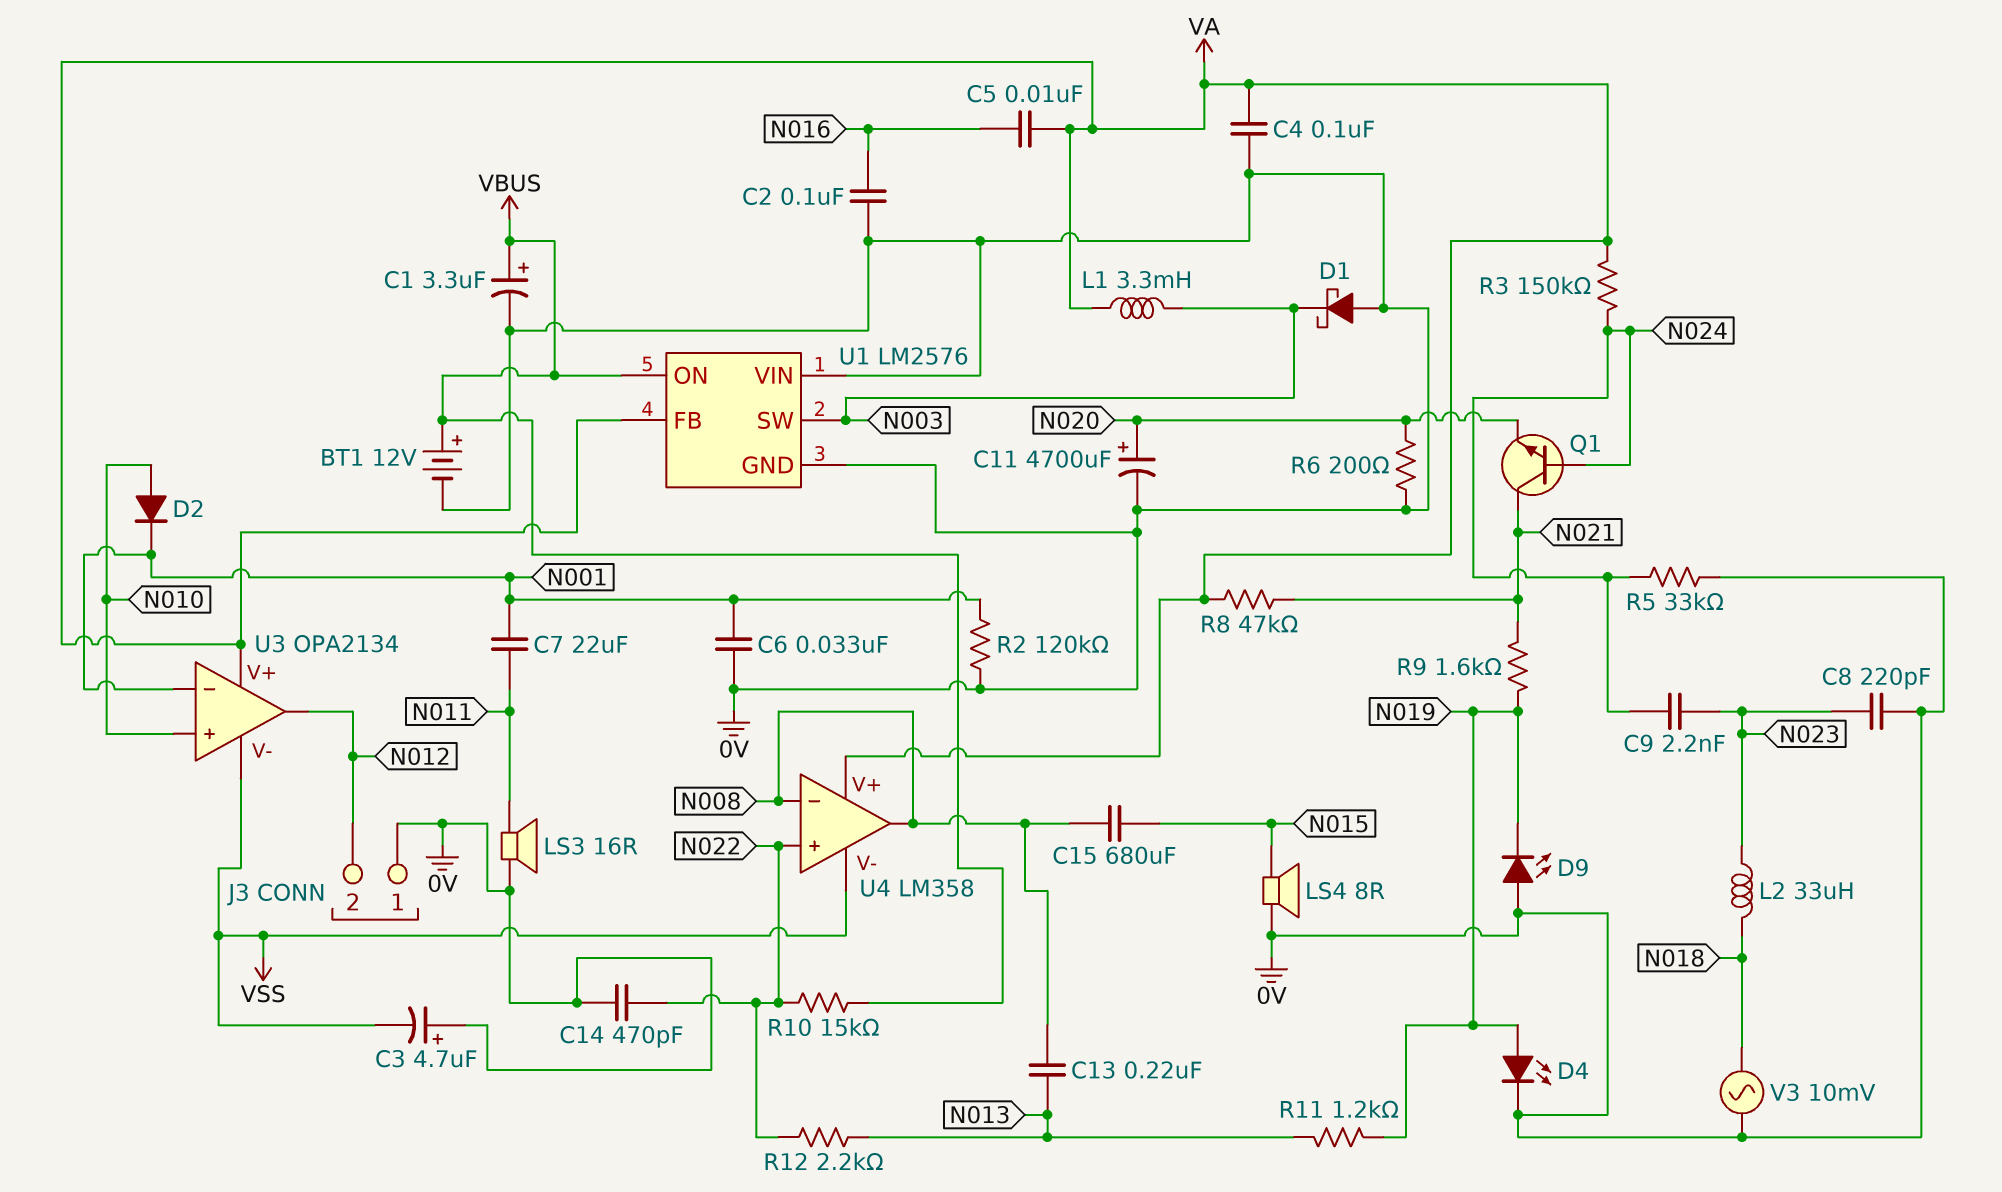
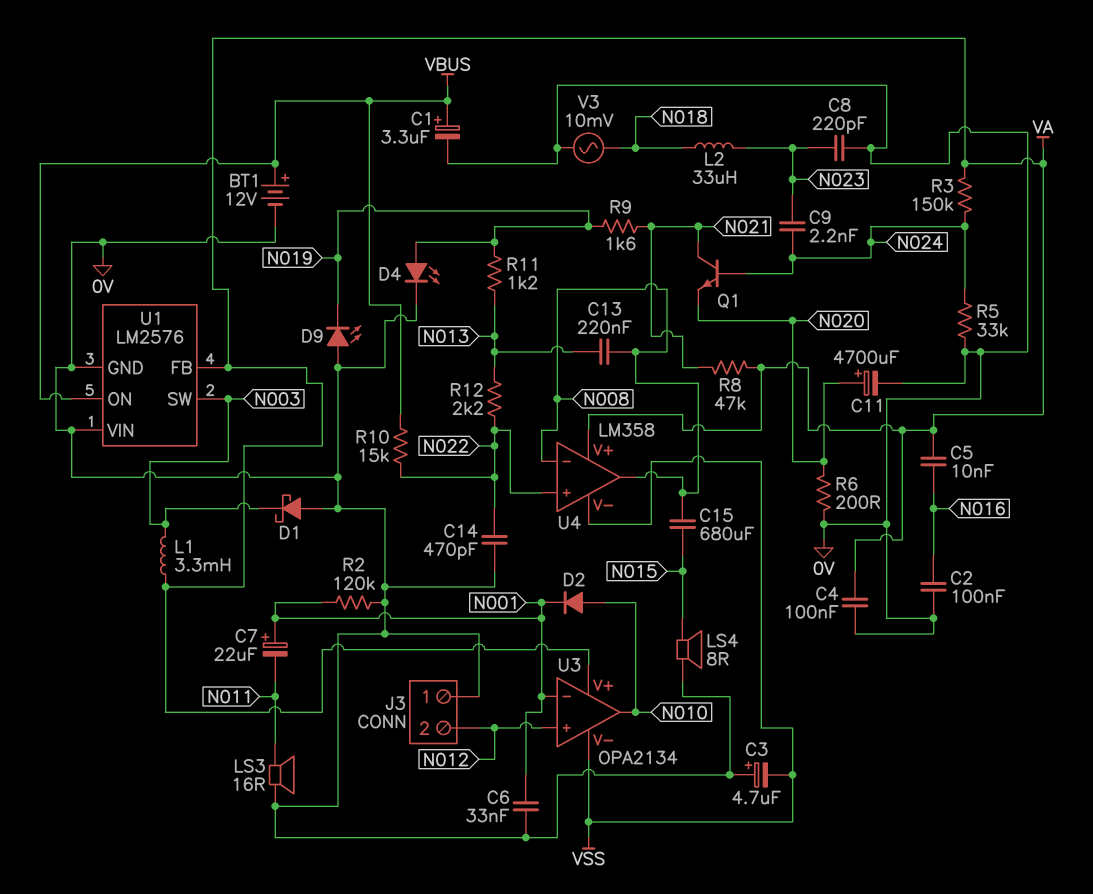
C7: 22uF (N001, N011) -> 22uF (plus N001, minus N011)
U3 pin in+: N010 -> N012
U3 pin out: N012 -> N010

